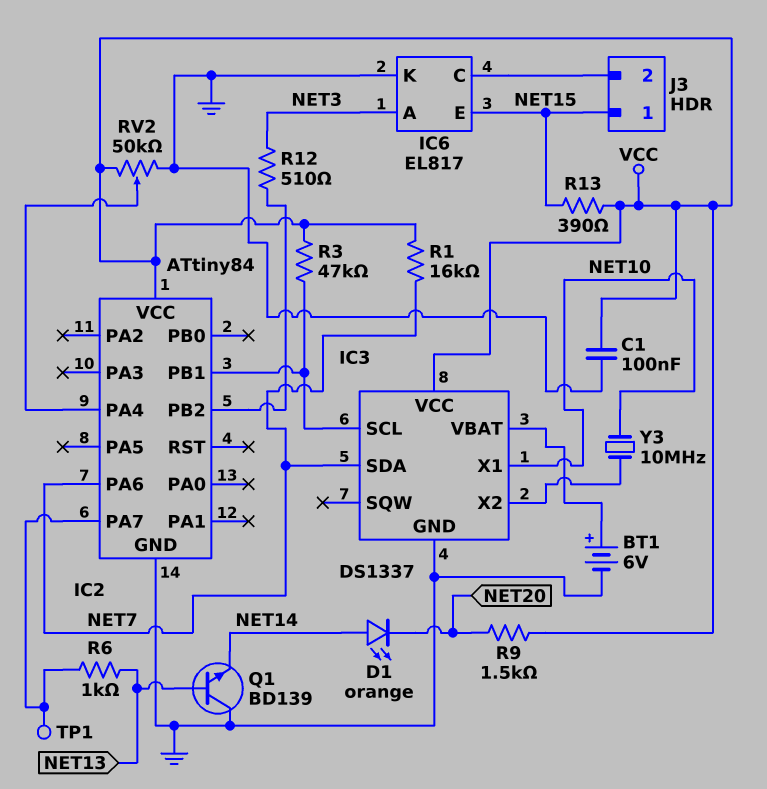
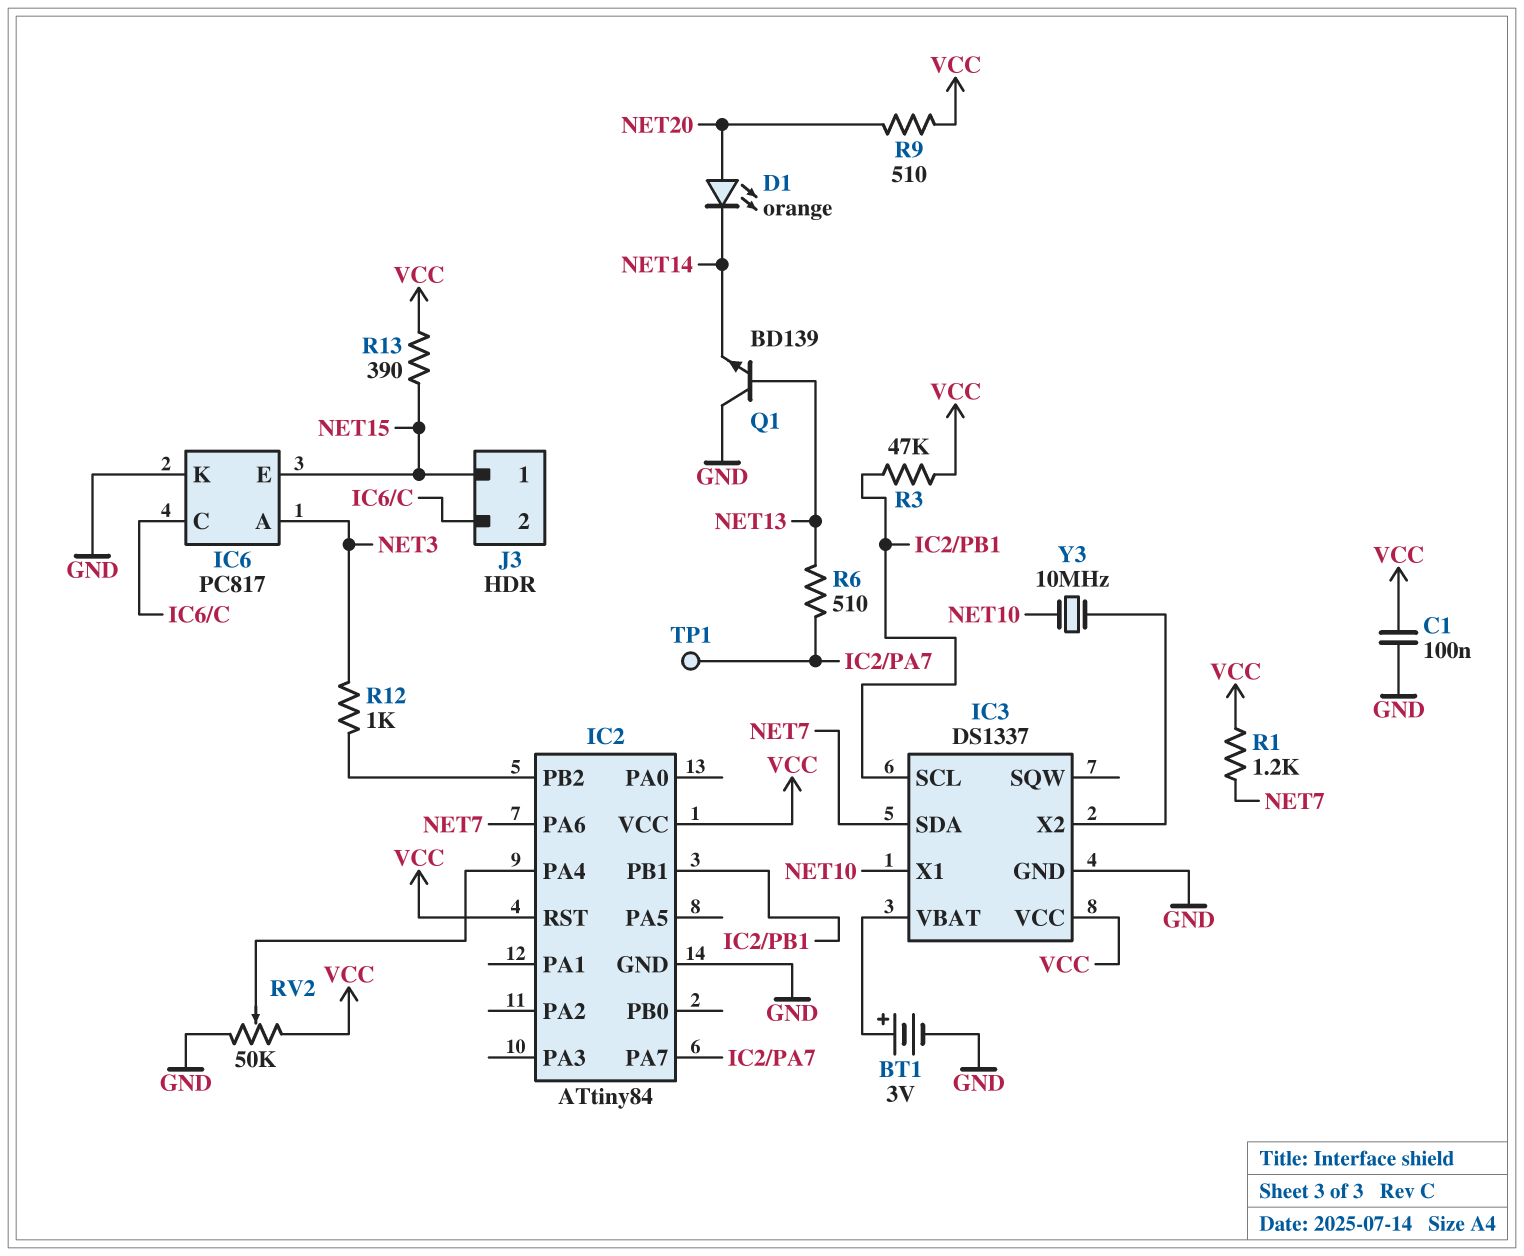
BT1: 6V (plus IC3/VBAT, minus GND) -> 3V (plus IC3/VBAT, minus GND)
D1: LED orange (A NET14, K NET20) -> LED orange (A NET20, K NET14)
IC2 pin RST: none -> VCC
IC6: EL817 -> PC817
R1: 16k (NET7, VCC) -> 1.2k (NET7, VCC)
R6: 1k (IC2/PA7, NET13) -> 510 (IC2/PA7, NET13)
R9: 1.5k (NET20, VCC) -> 510 (NET20, VCC)
R12: 510 (IC2/PB2, NET3) -> 1k (IC2/PB2, NET3)

